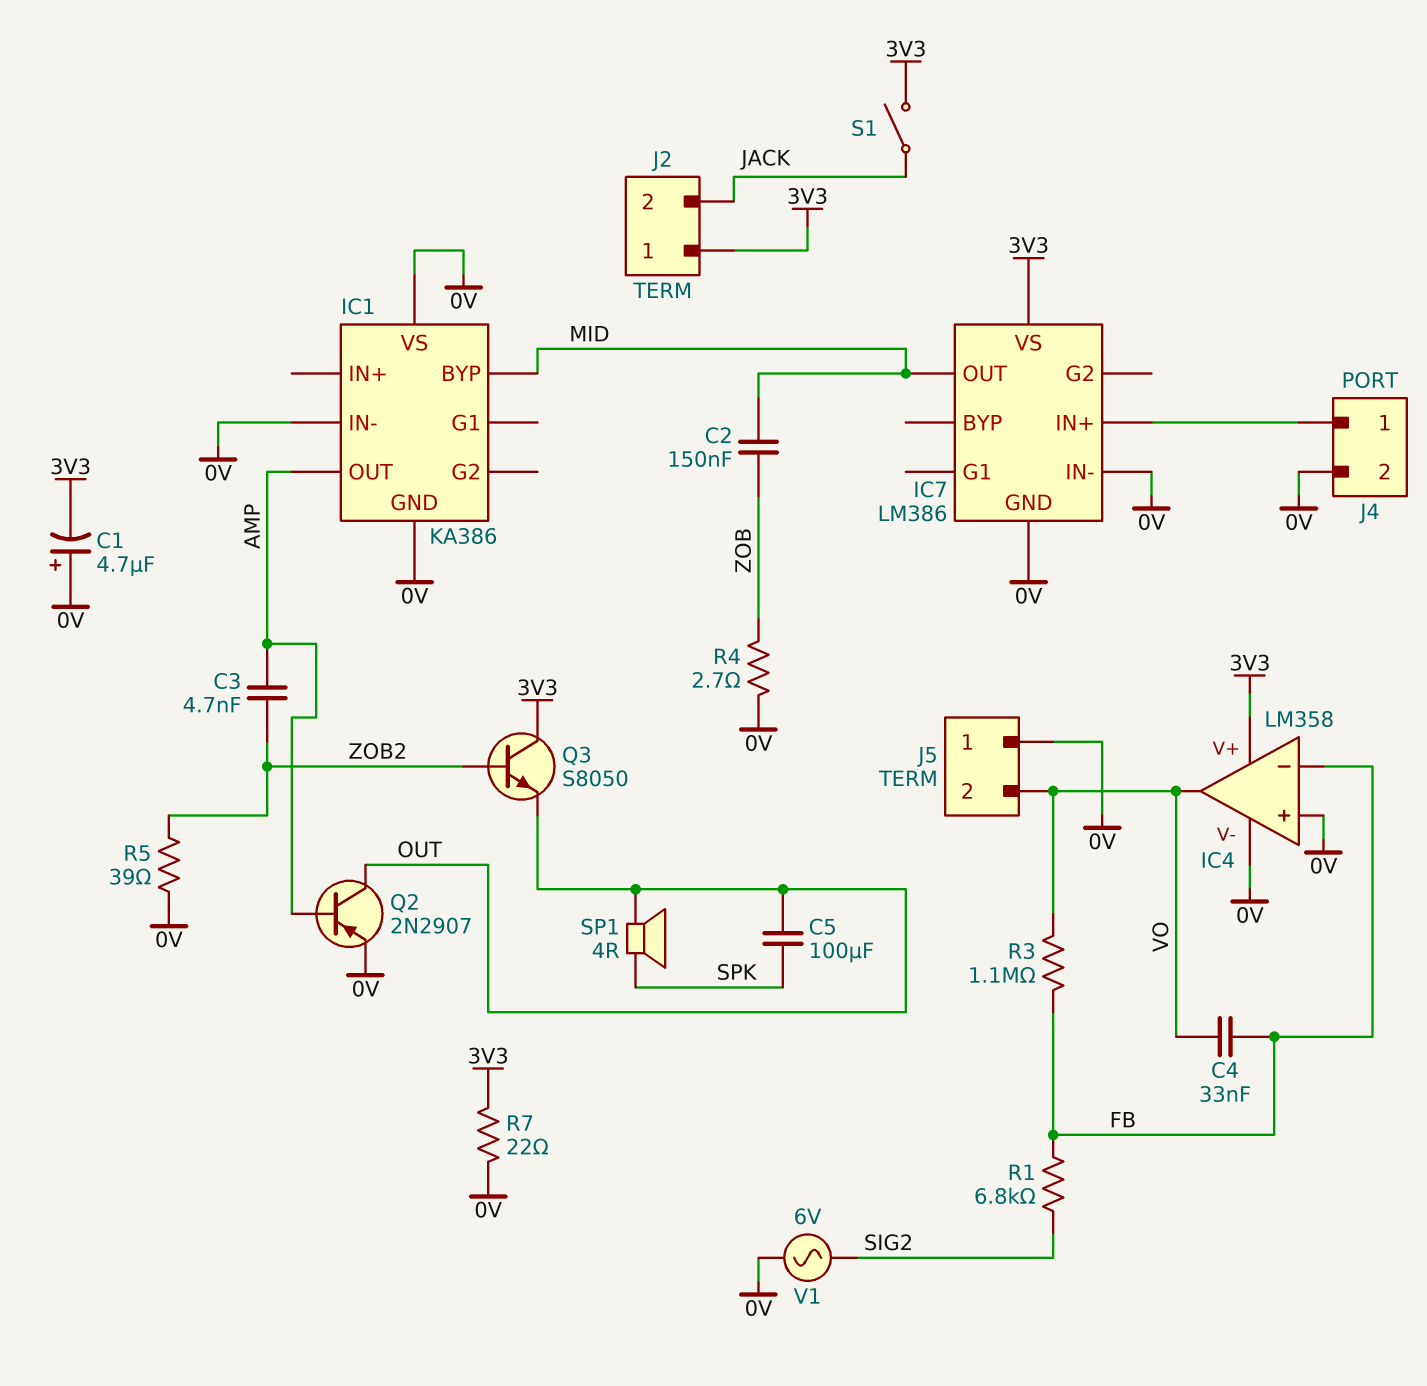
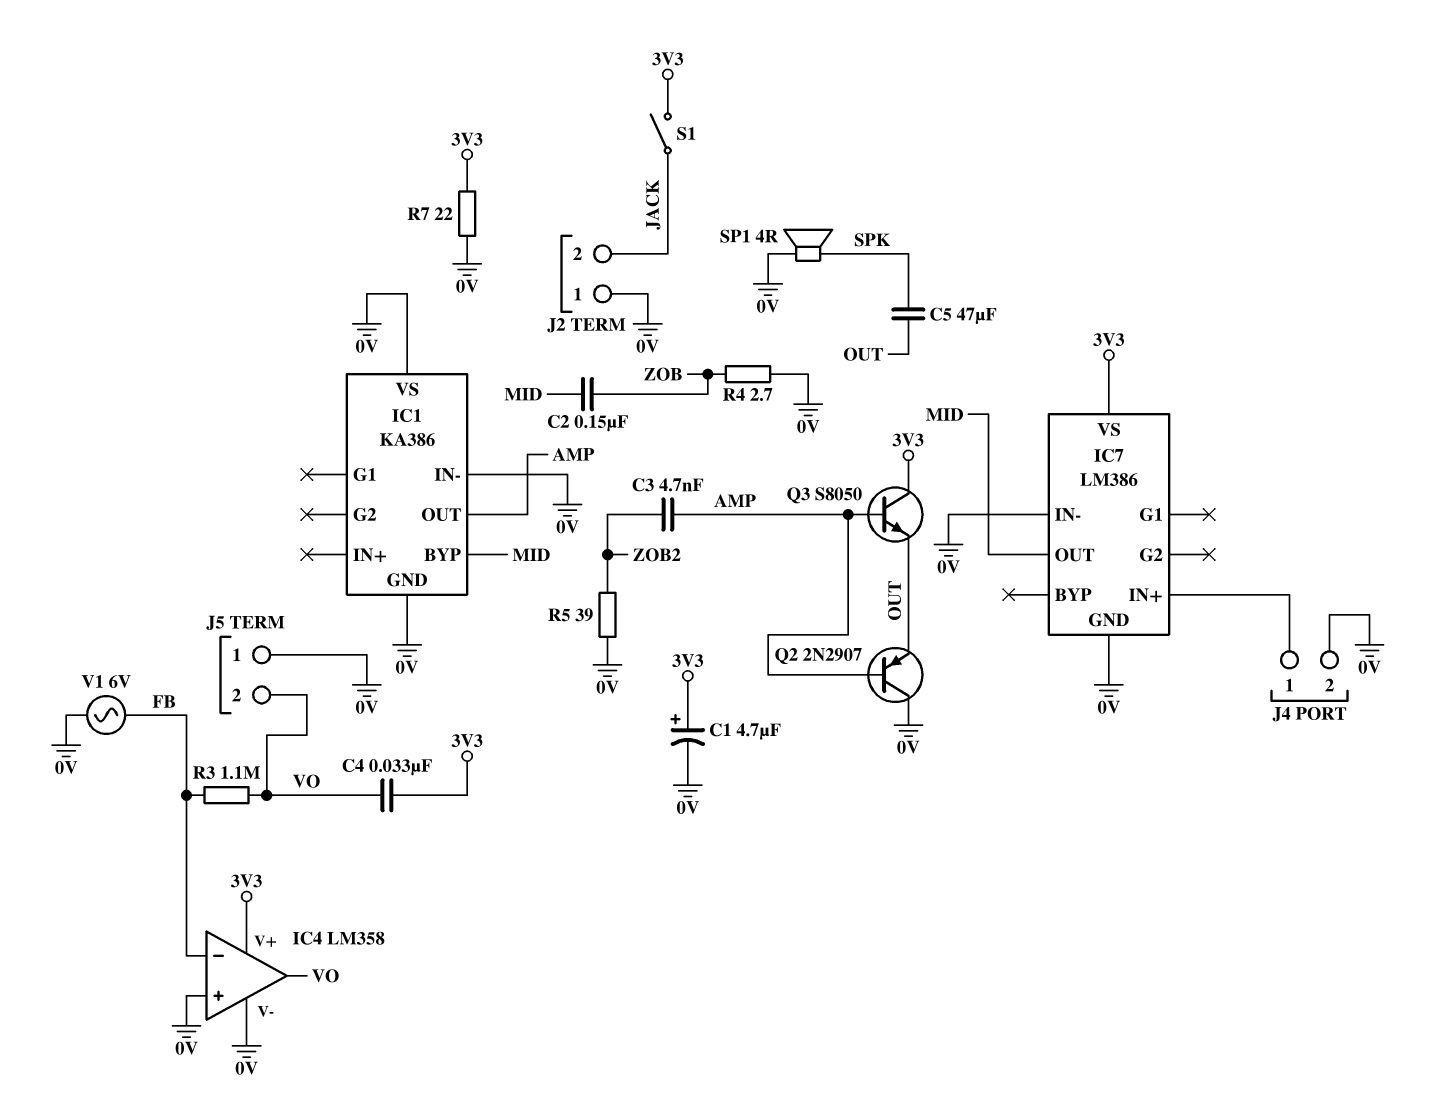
C1: 4.7uF (plus 0V, minus 3V3) -> 4.7uF (plus 3V3, minus 0V)
C4: 33nF (FB, VO) -> 33nF (3V3, VO)
C5: 100uF (OUT, SPK) -> 47uF (OUT, SPK)
J2 pin 1: 3V3 -> 0V
Q2: PNP 2N2907 (B AMP, C OUT, E 0V) -> PNP 2N2907 (B AMP, C 0V, E OUT)
Q3: NPN S8050 (B ZOB2, C 3V3, E OUT) -> NPN S8050 (B AMP, C 3V3, E OUT)
R1: 6.8k (FB, SIG2) -> none
SP1: speaker 4R (OUT, SPK) -> speaker 4R (0V, SPK)
V1: AC 6V (0V, SIG2) -> AC 6V (0V, FB)

